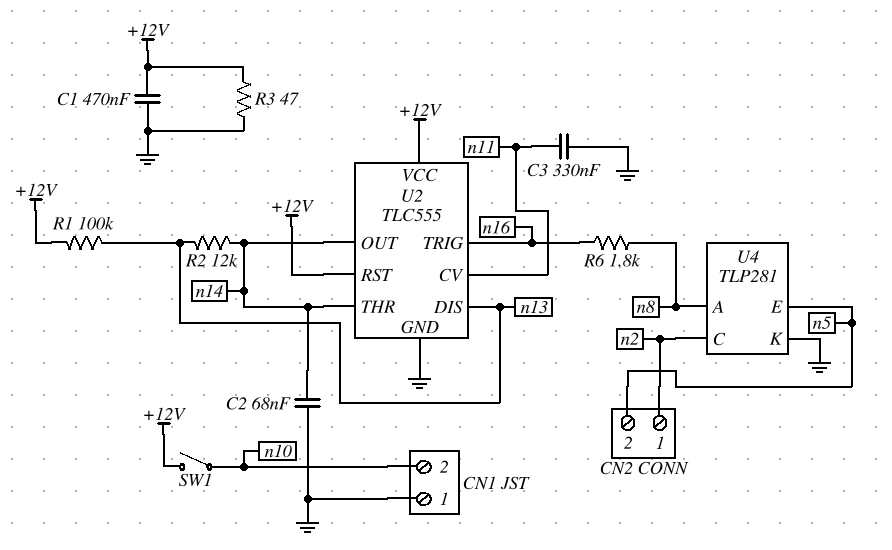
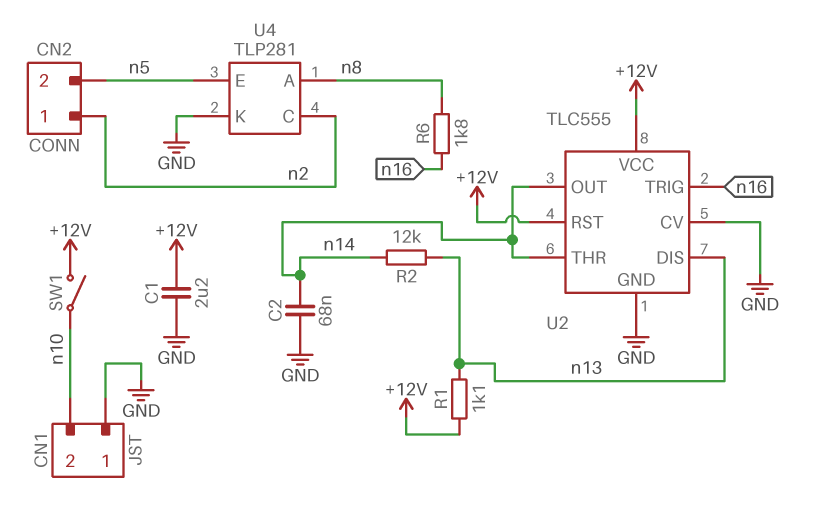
C1: 470nF (+12V, GND) -> 2.2uF (+12V, GND)
C3: 330nF (GND, n11) -> none
R1: 100k (+12V, n13) -> 1.1k (+12V, n13)
R3: 47 (+12V, GND) -> none
U2 pin CV: n11 -> GND

